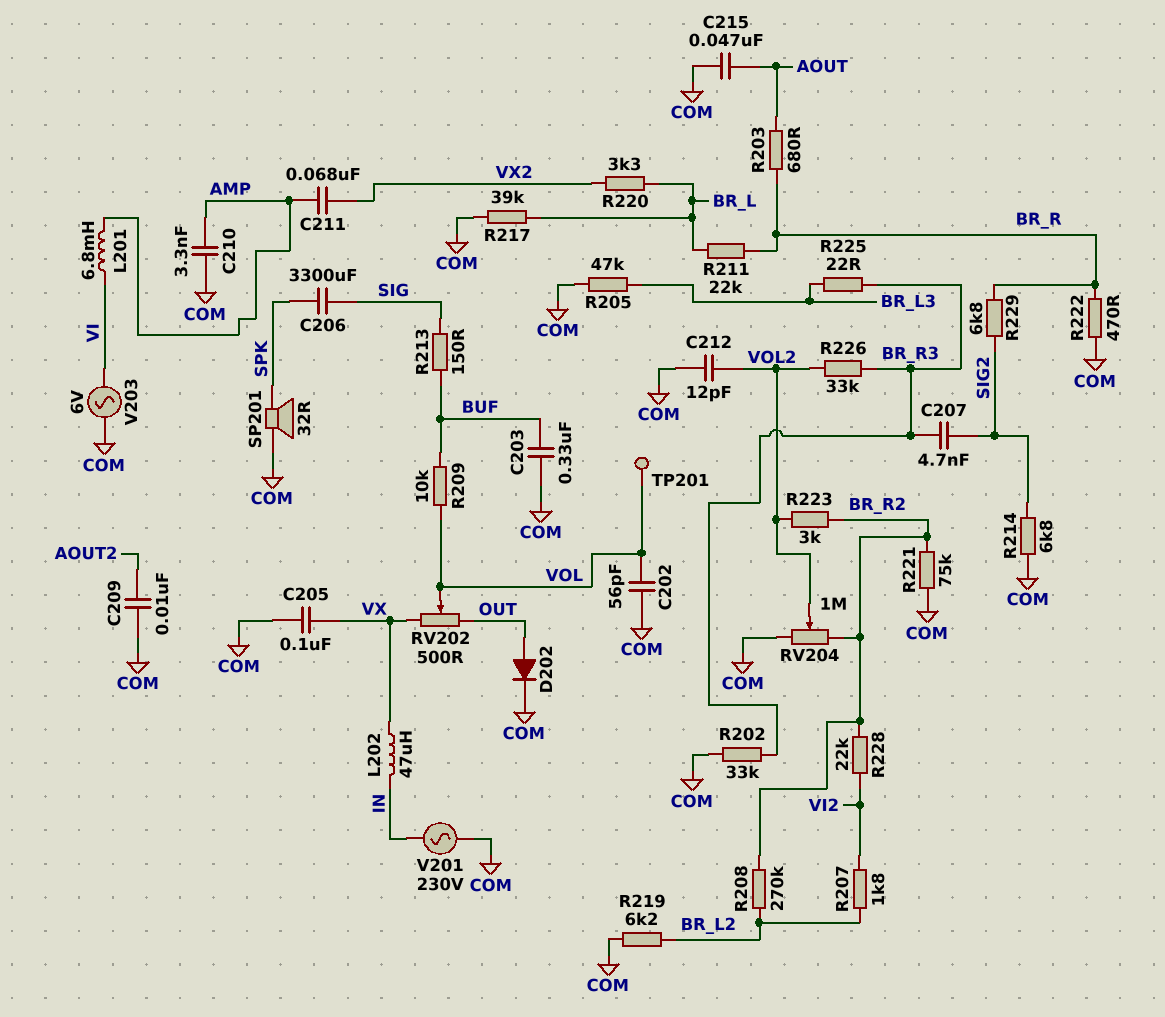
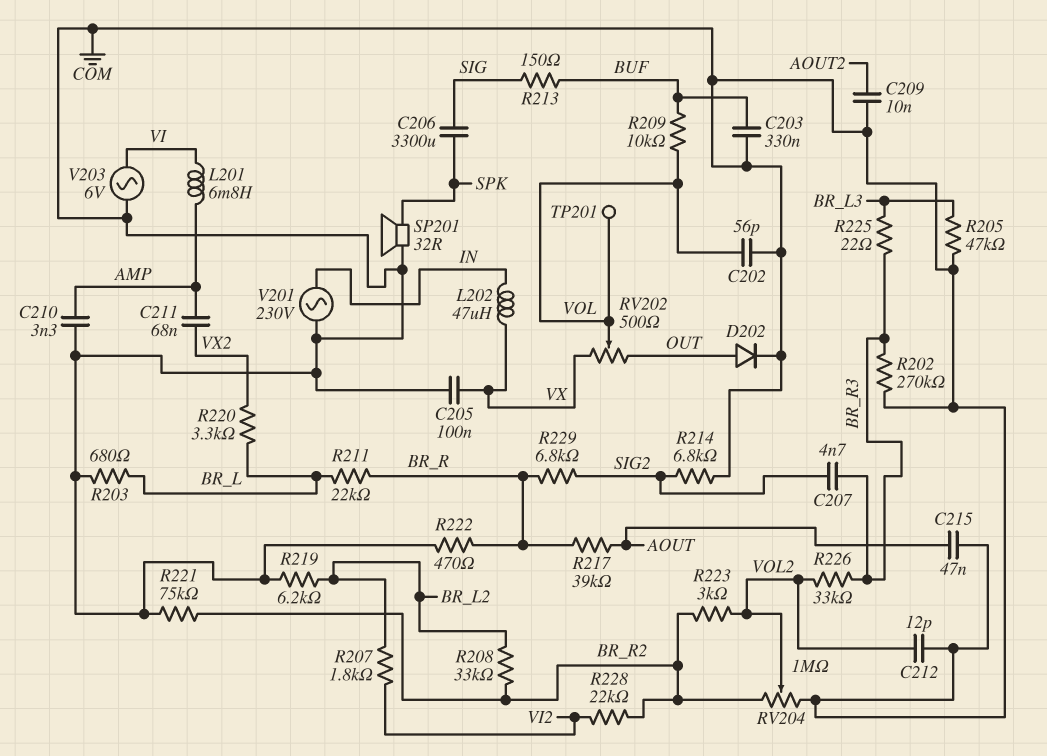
R202: 33k (BR_R3, COM) -> 270k (BR_R3, COM)
R203: 680 (AOUT, BR_R) -> 680 (BR_L, COM)
R208: 270k (BR_L2, BR_R2) -> 33k (BR_L2, BR_R2)
R217: 39k (BR_L, COM) -> 39k (AOUT, BR_R)

